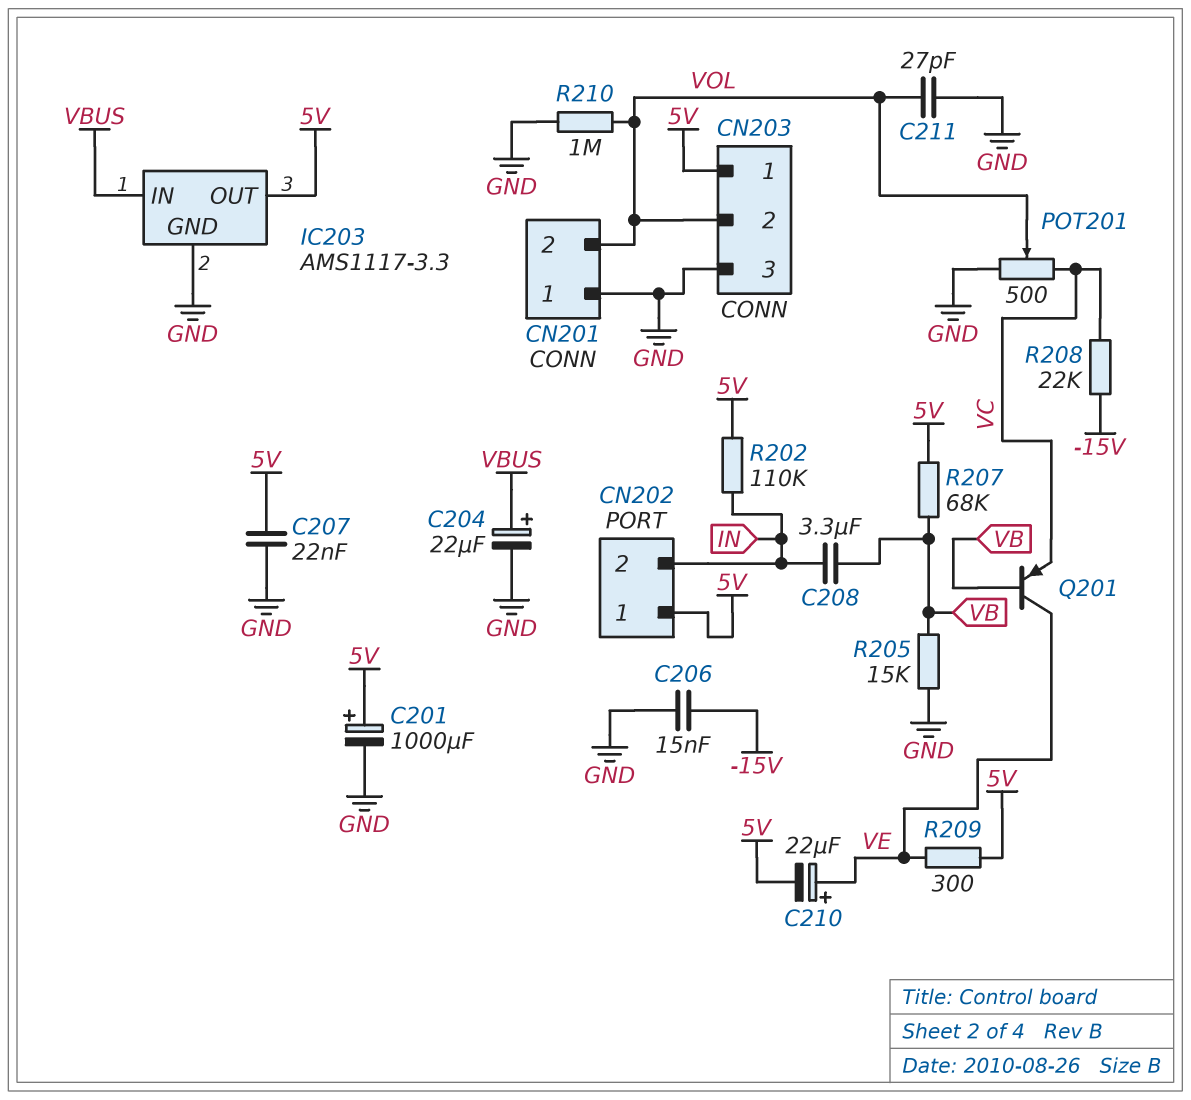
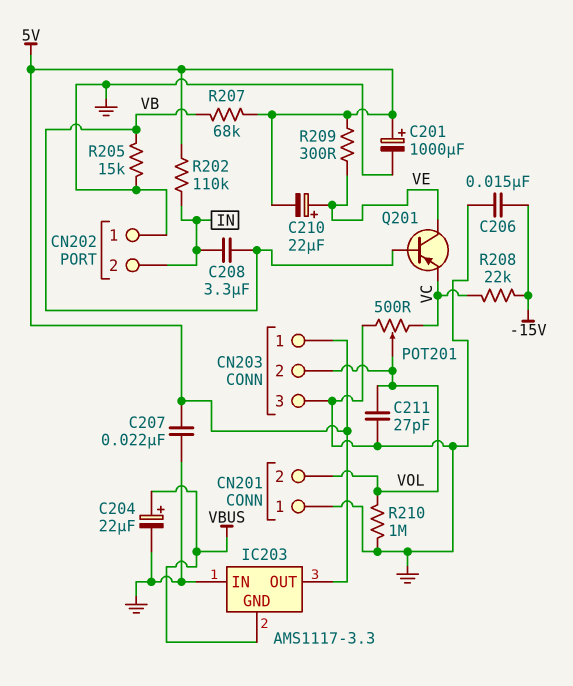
CN202 pin 1: 5V -> GND
IC203 pin GND: GND -> VBUS
IC203 pin IN: VBUS -> GND

